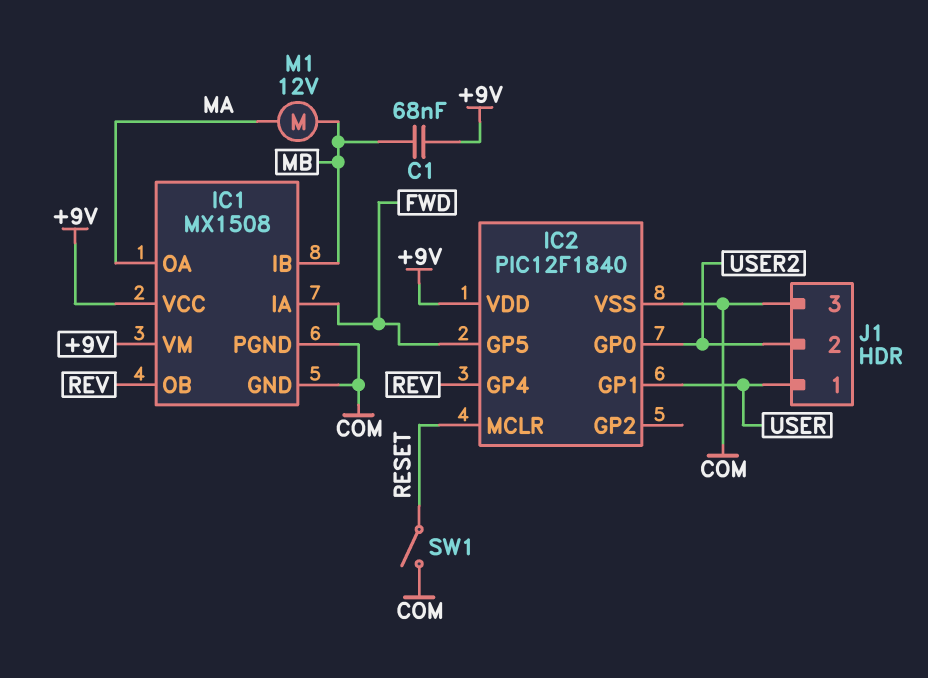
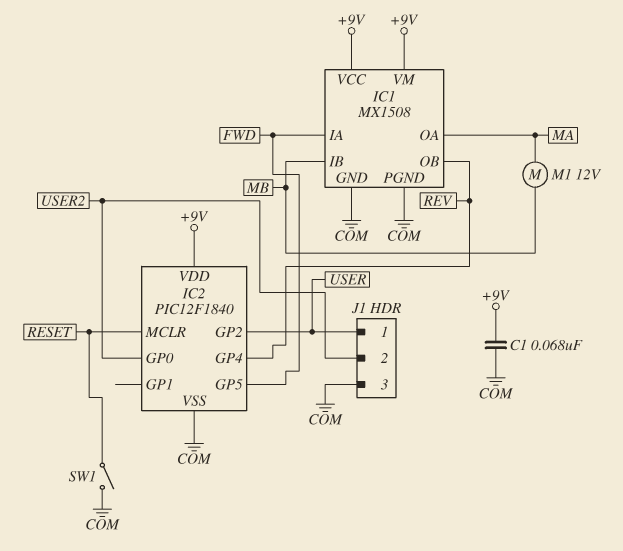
C1: 68nF (+9V, MB) -> 68nF (+9V, COM)
IC2 pin GP1: USER -> none
IC2 pin GP2: none -> USER

